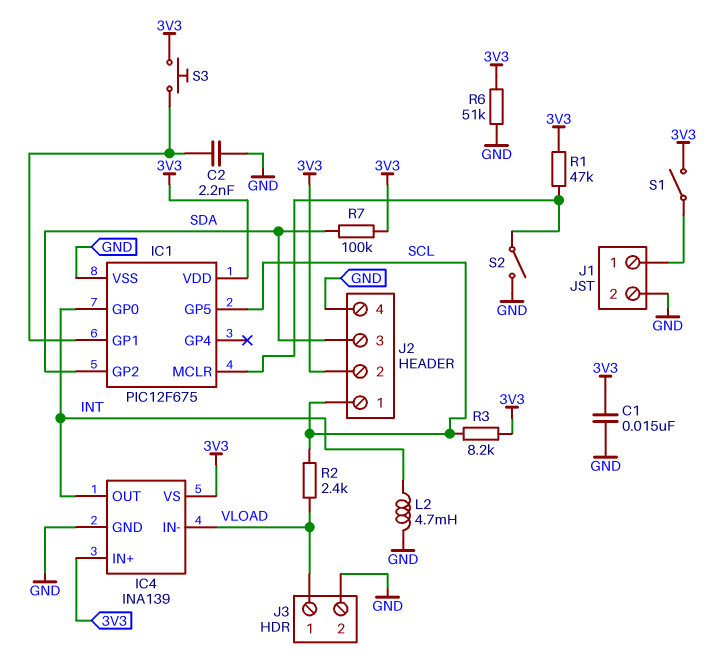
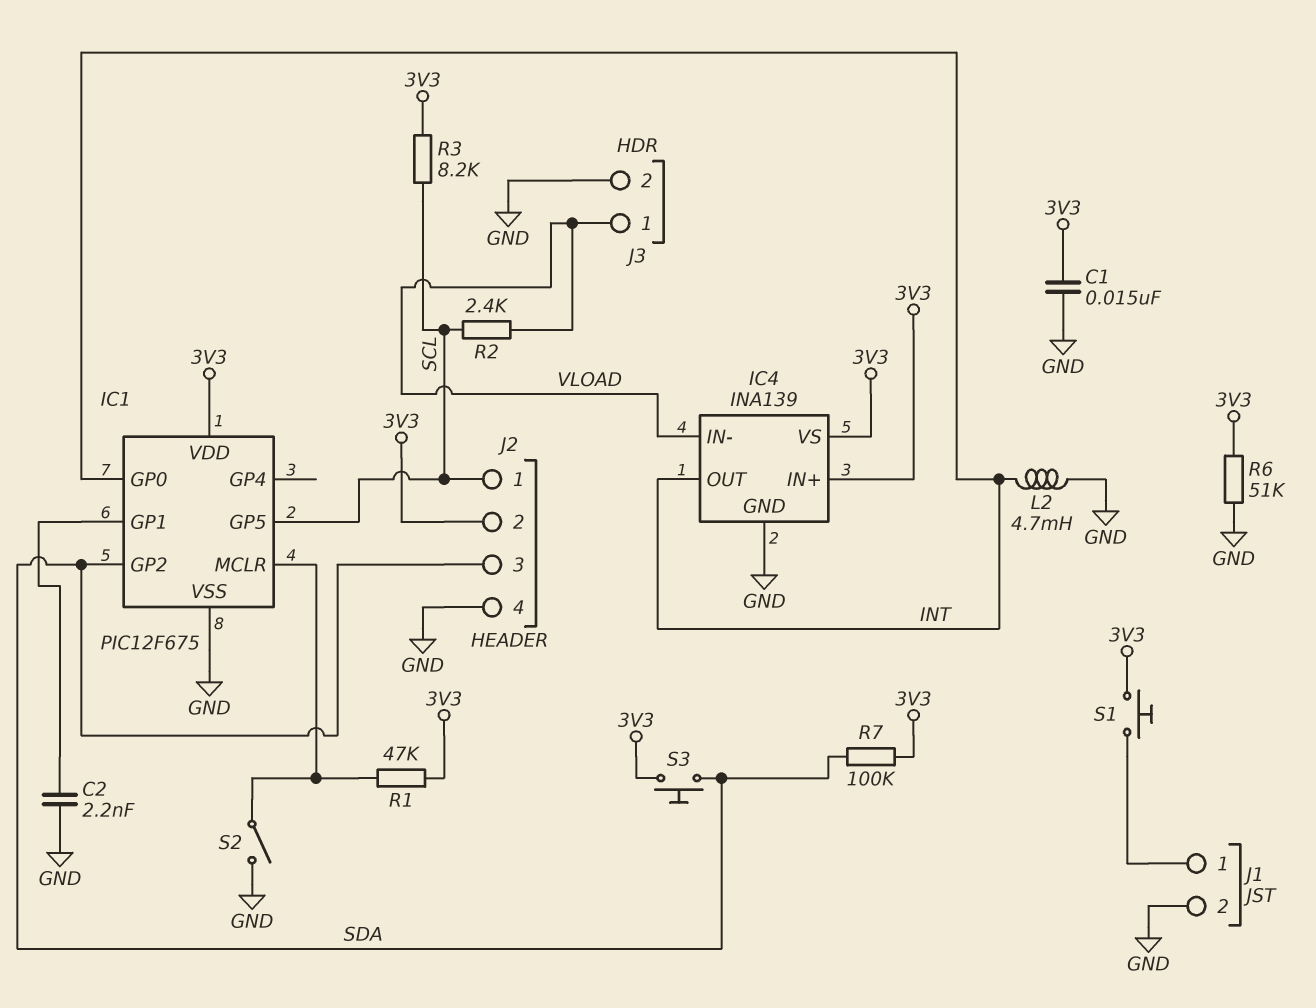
S1: switch (3V3, J1/1) -> button (3V3, J1/1)
S3: button (3V3, IC1/GP1) -> button (3V3, SDA)

